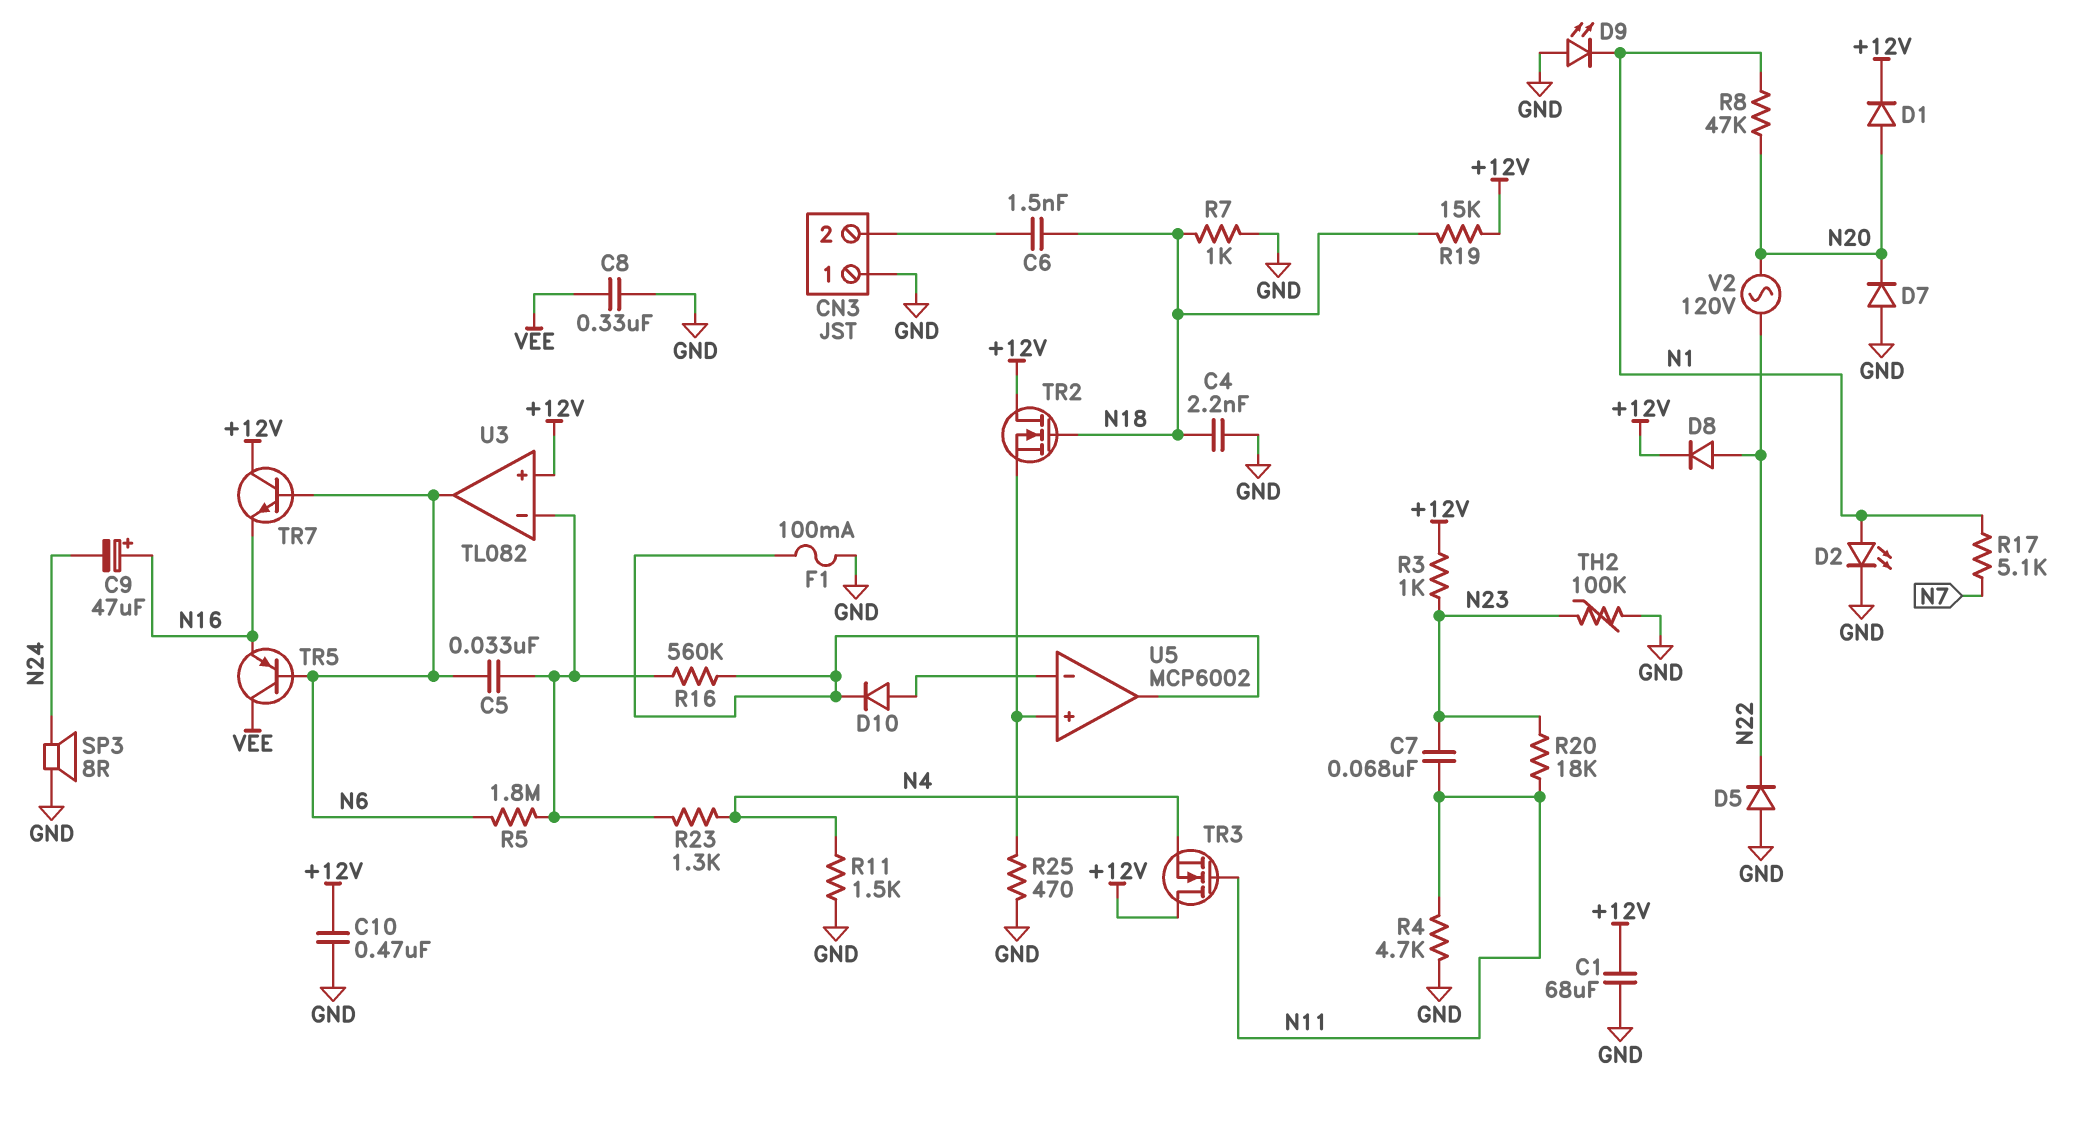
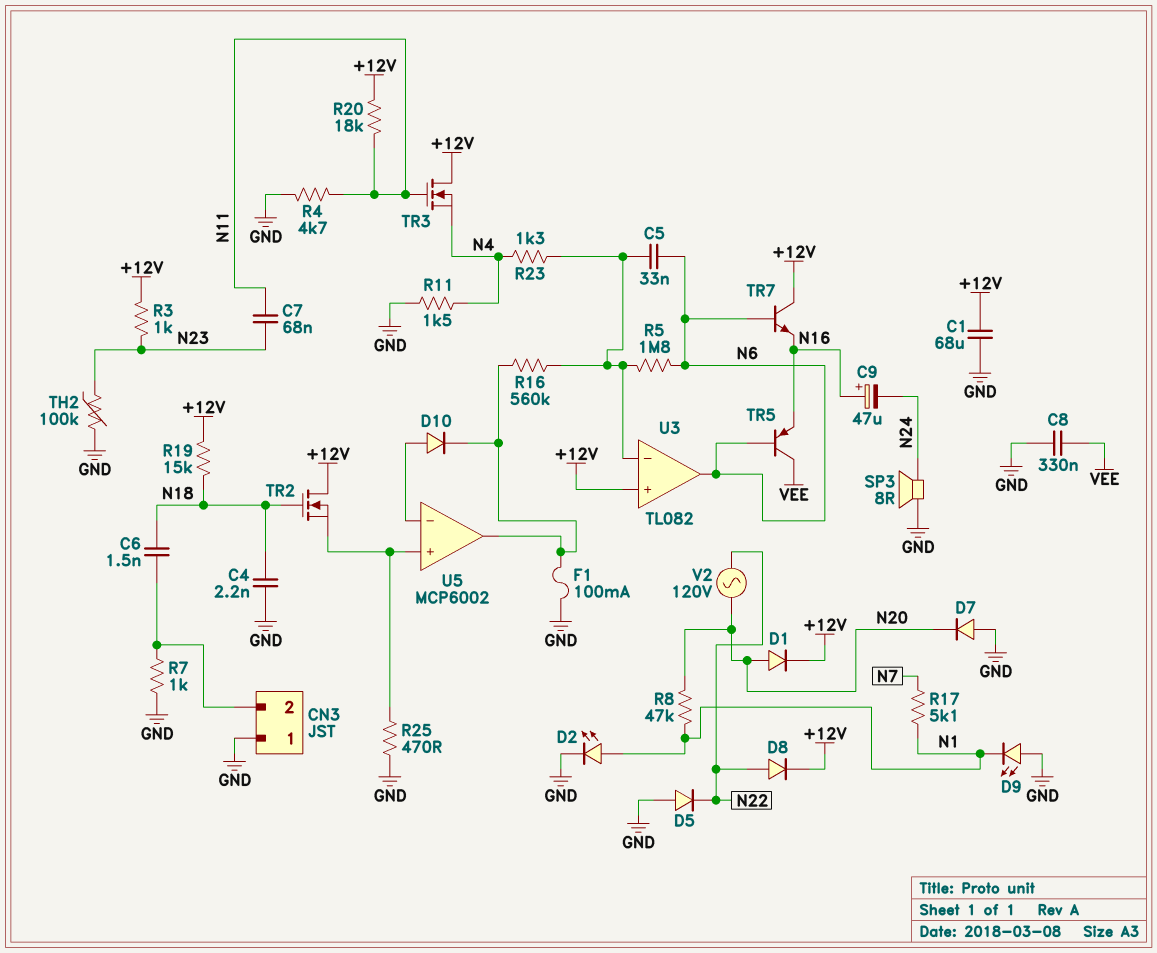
C10: 470nF (+12V, GND) -> none
R7: 1k (GND, N18) -> 1k (CN3/2, GND)
R20: 18k (N11, N23) -> 18k (+12V, N11)

